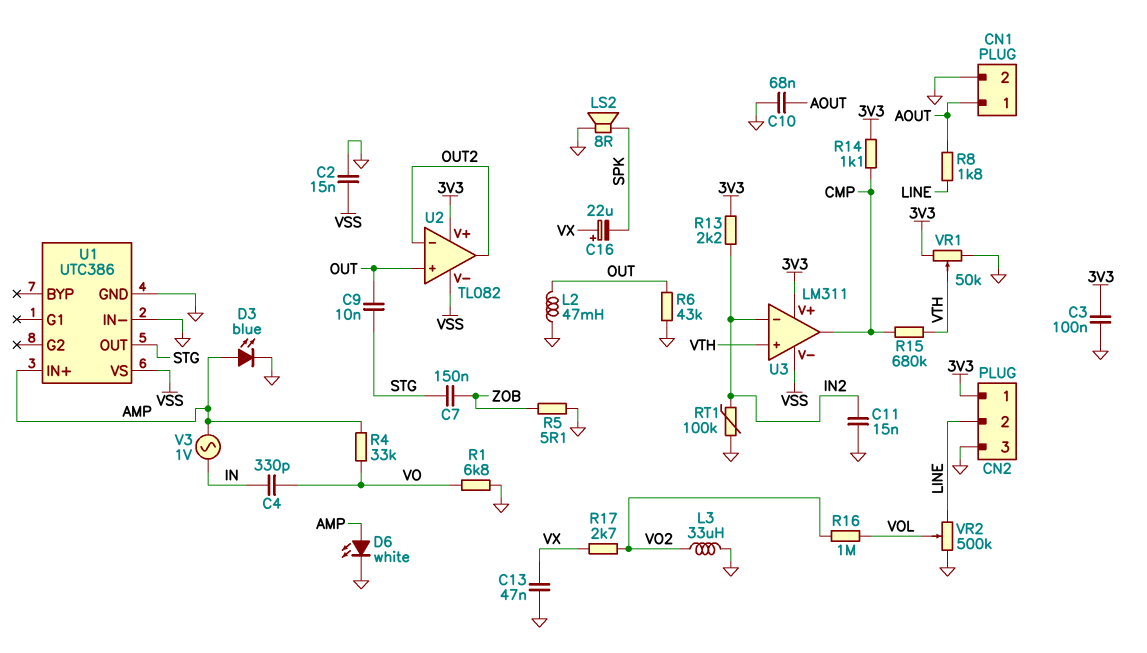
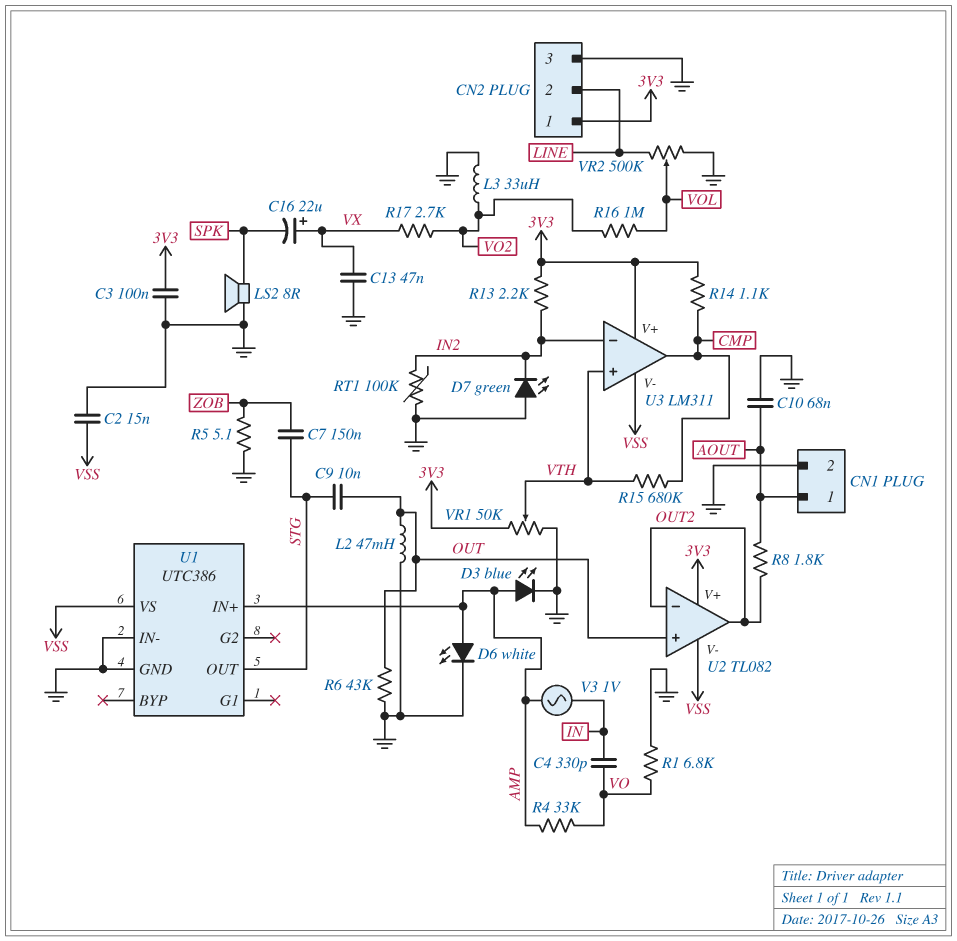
C11: 15nF (GND, IN2) -> none
D7: none -> LED green (A GND, K IN2)
R8: 1.8k (AOUT, LINE) -> 1.8k (AOUT, OUT2)

